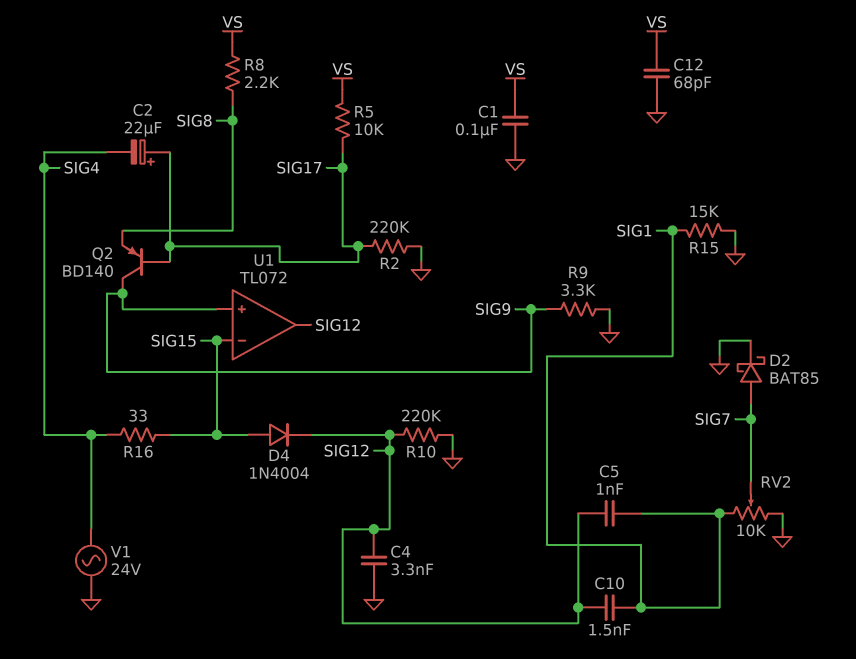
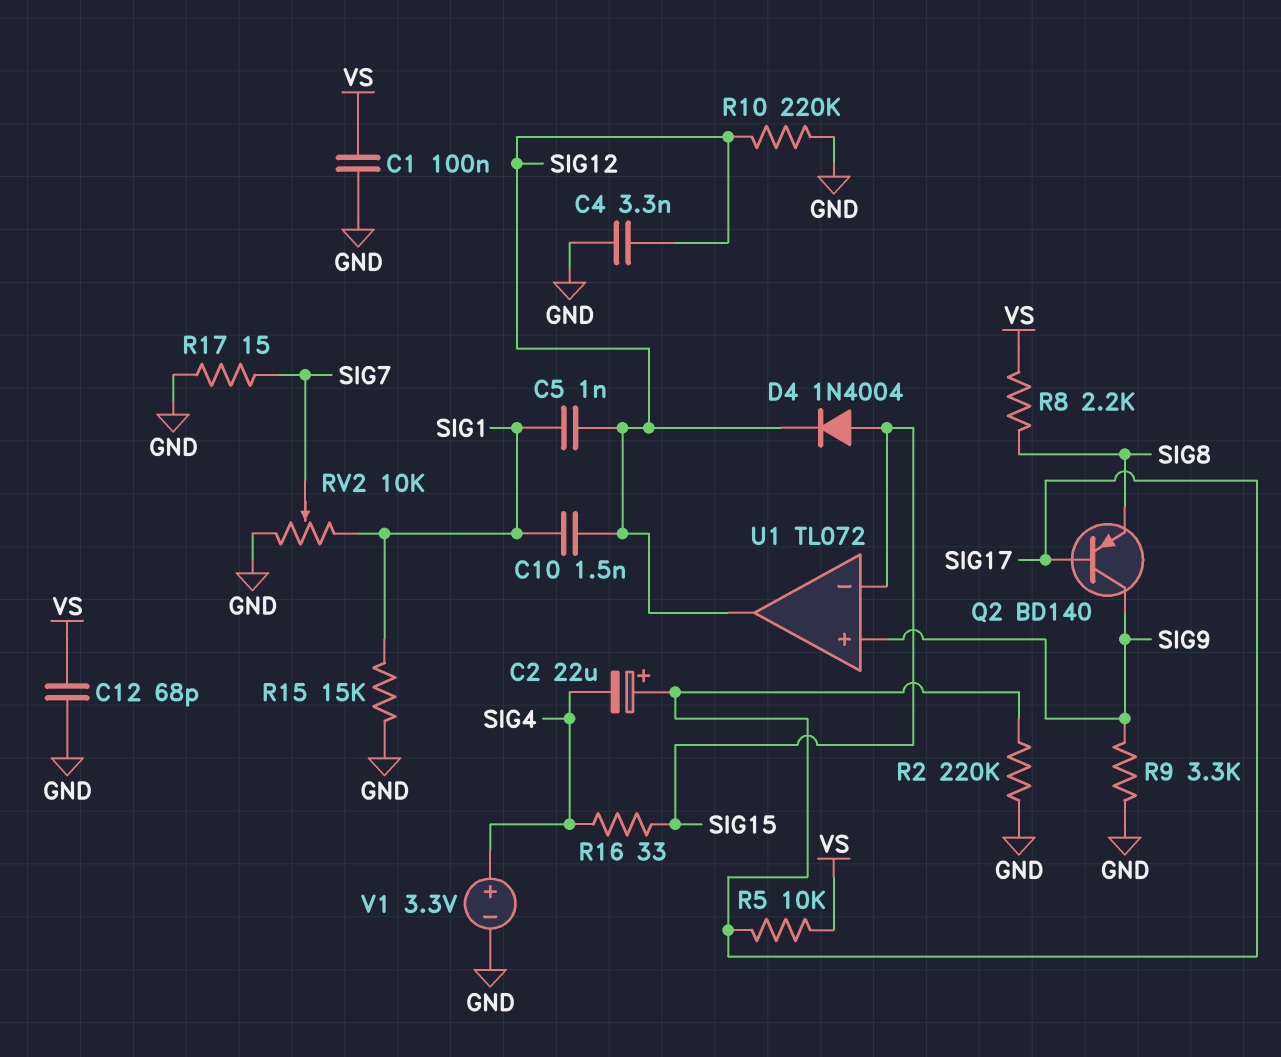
D2: schottky BAT85 (A SIG7, K GND) -> none
R17: none -> 15 (GND, SIG7)
V1: AC 24V (GND, SIG4) -> 3.3V (plus SIG4, minus GND)

